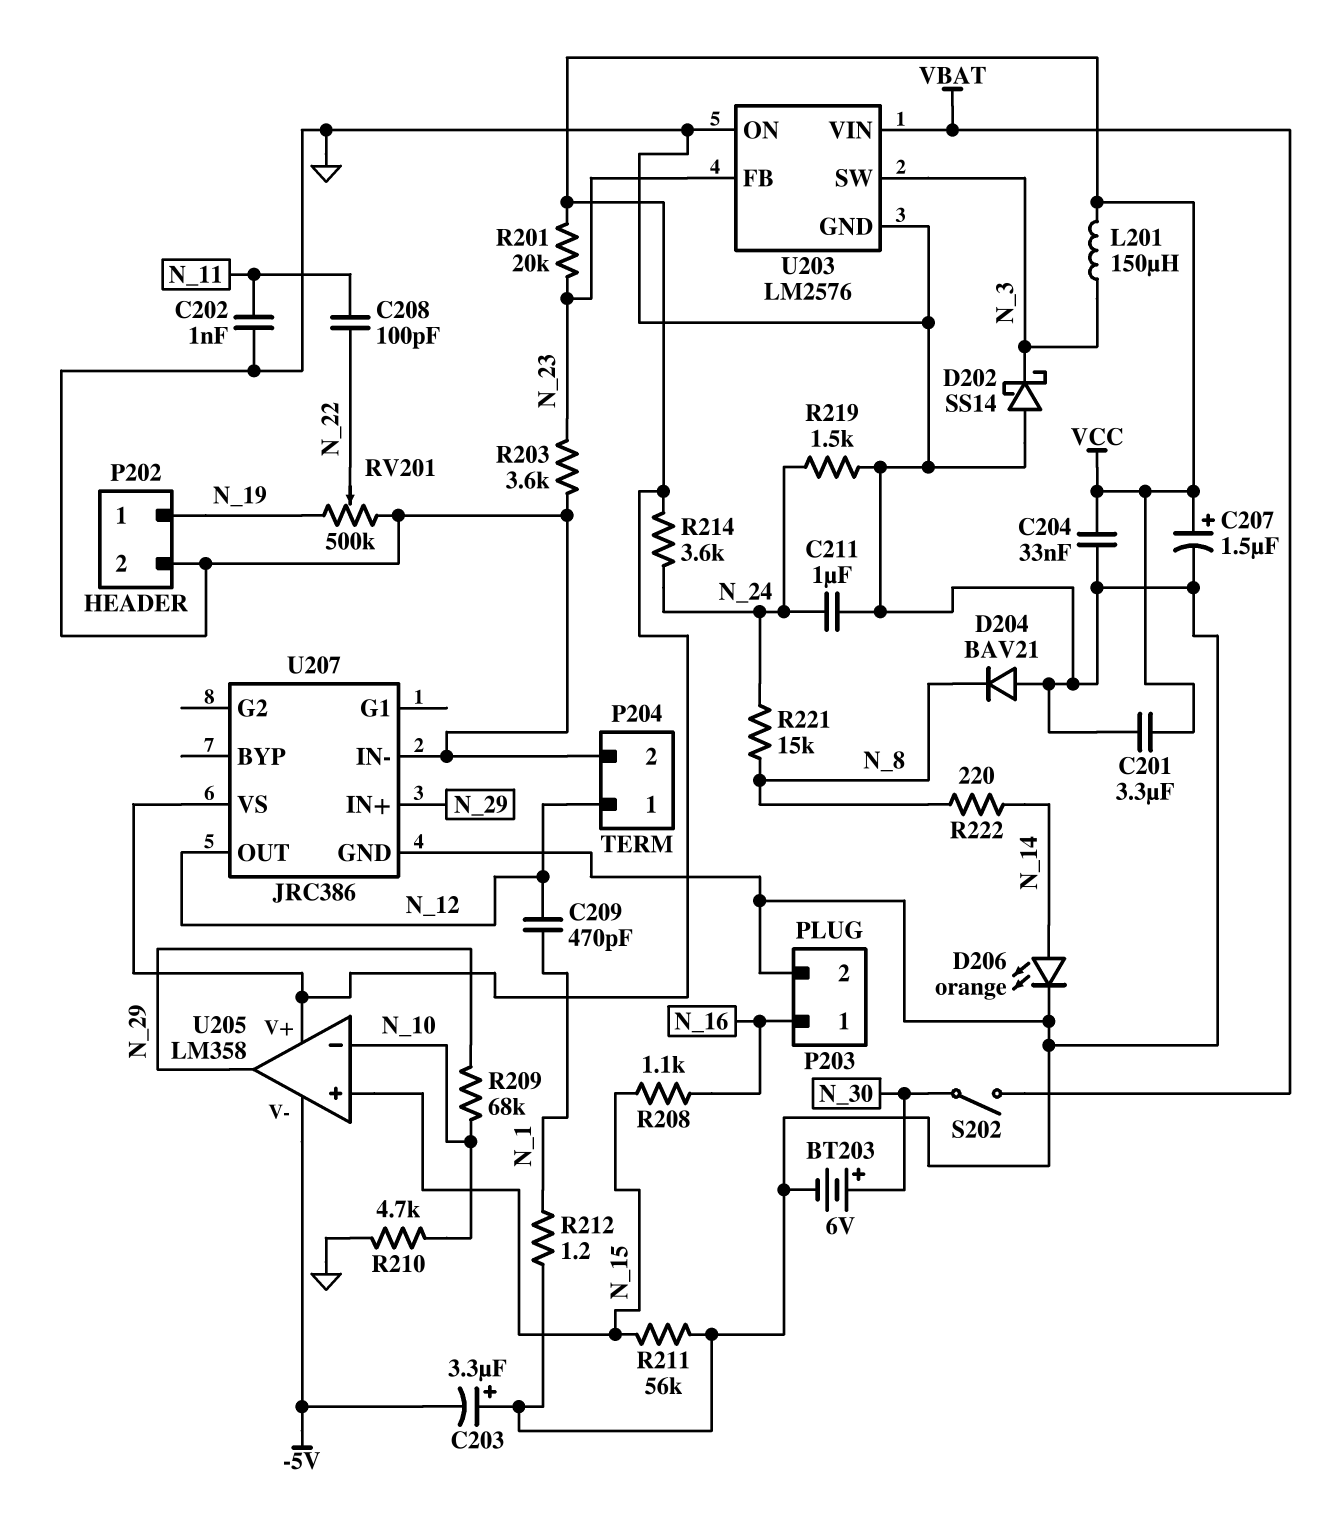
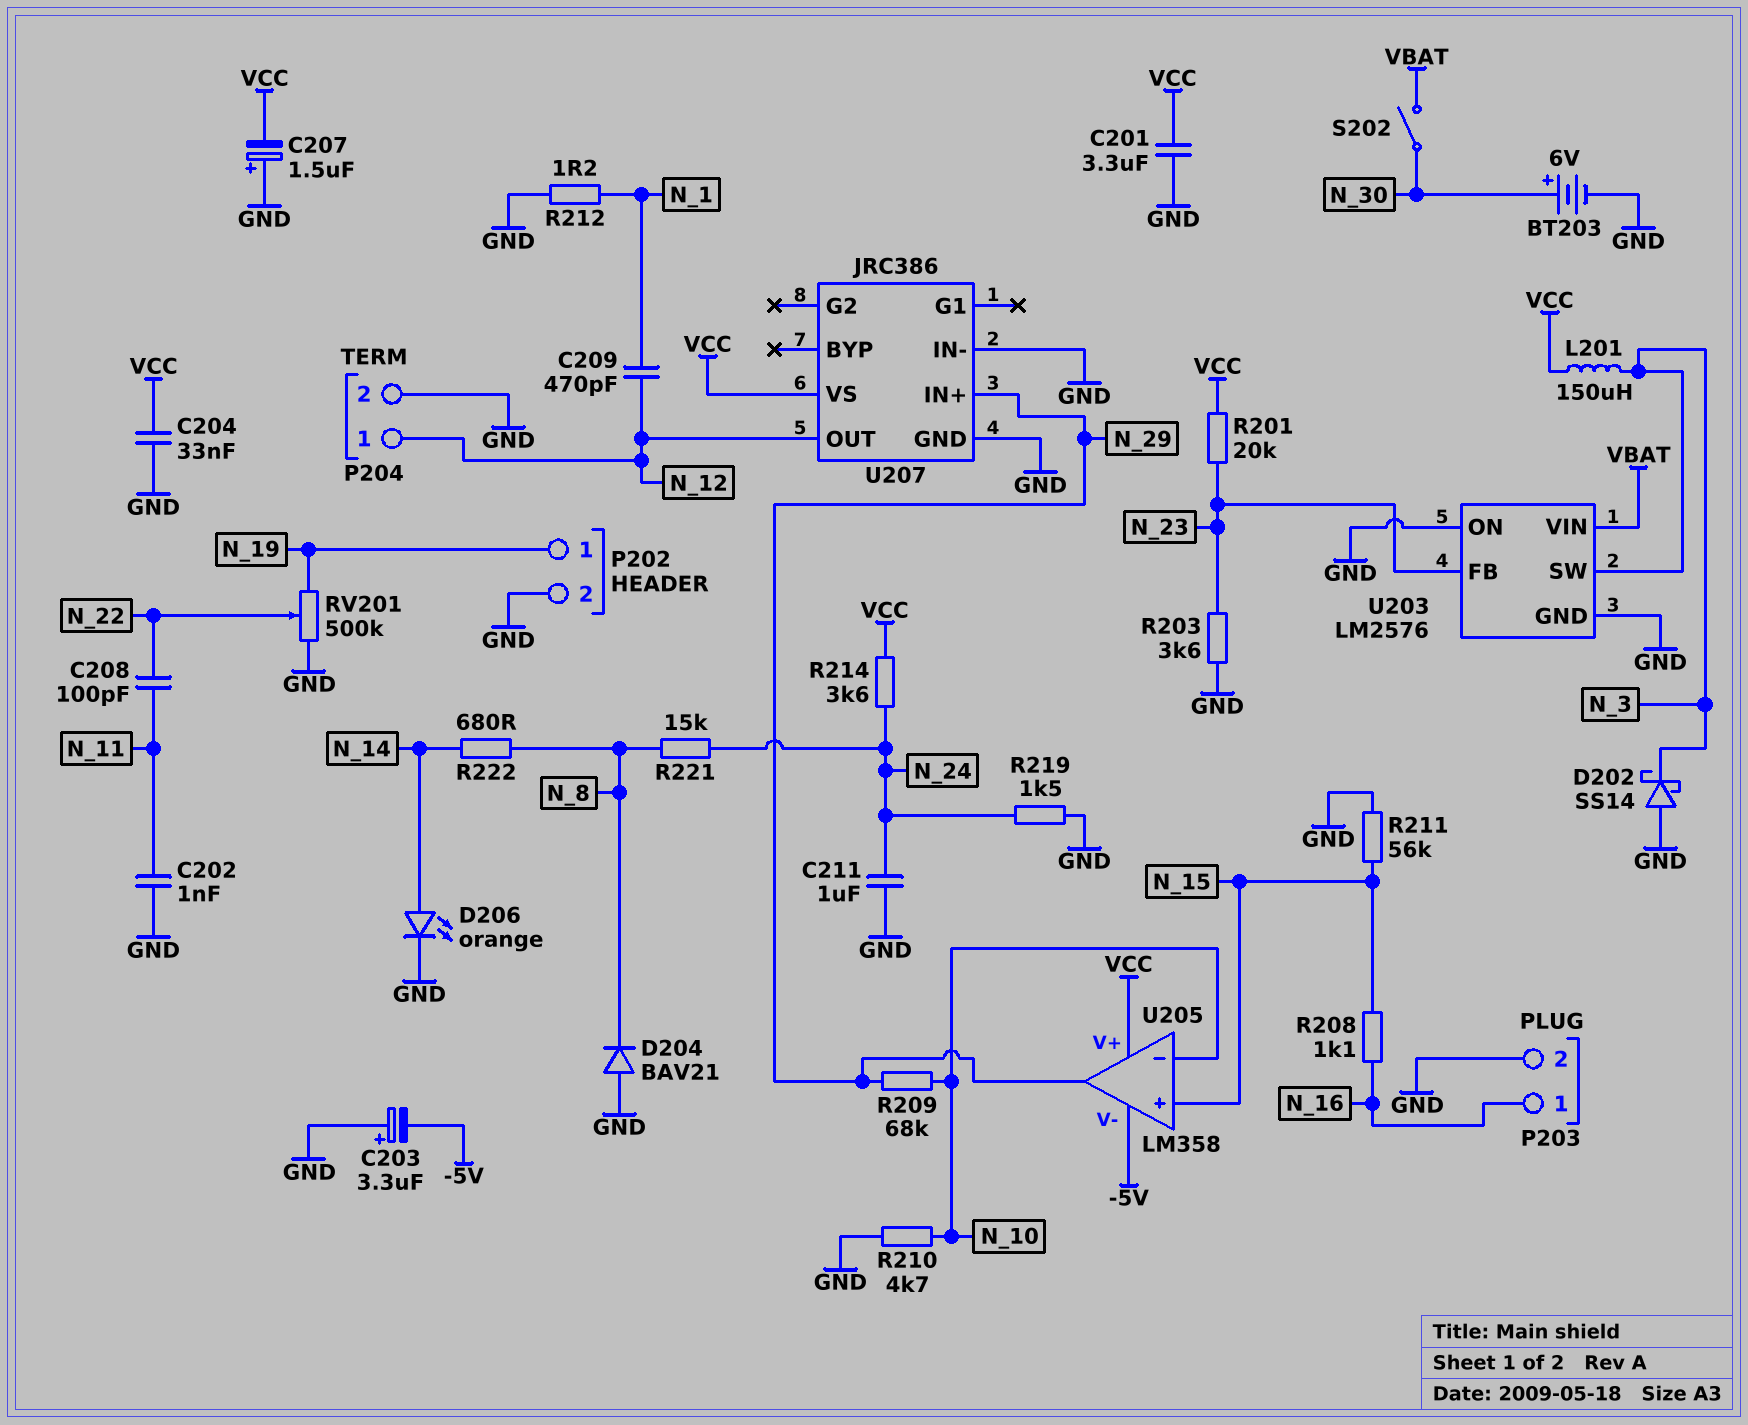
C207: 1.5uF (plus VCC, minus GND) -> 1.5uF (plus GND, minus VCC)
R222: 220 (N_8, N_14) -> 680 (N_8, N_14)

